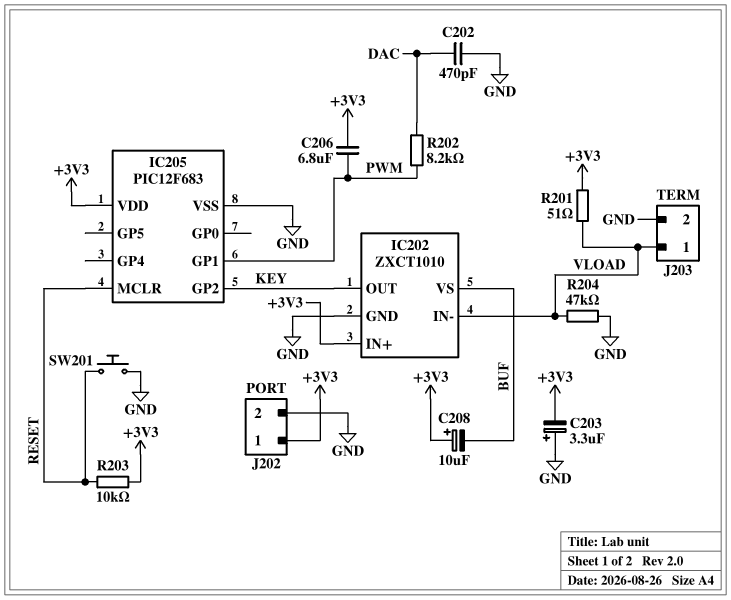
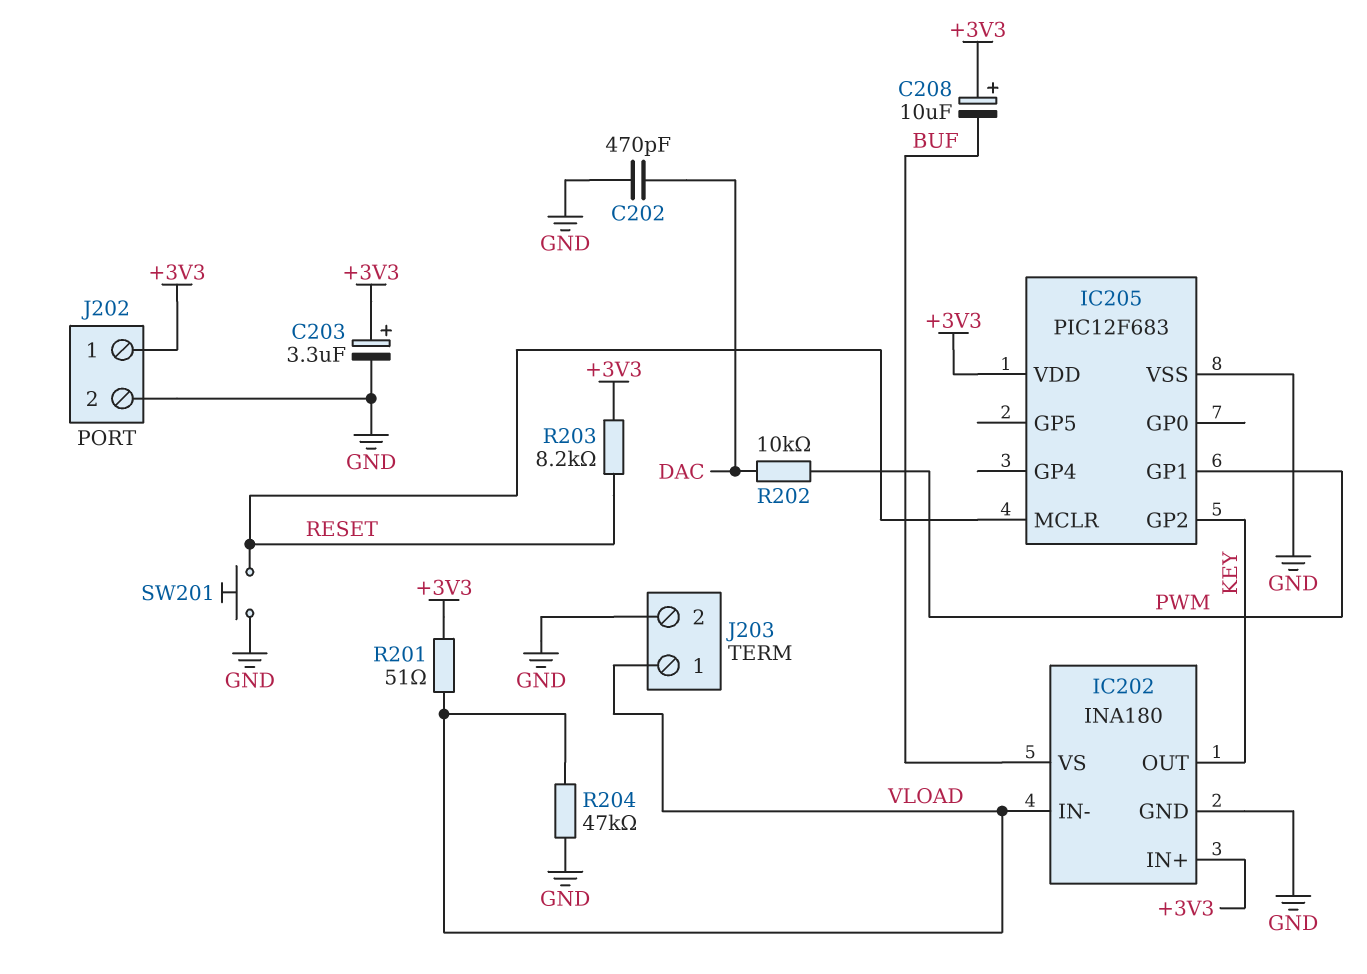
C203: 3.3uF (plus GND, minus +3V3) -> 3.3uF (plus +3V3, minus GND)
C206: 6.8uF (+3V3, PWM) -> none
IC202: ZXCT1010 -> INA180
R202: 8.2k (DAC, PWM) -> 10k (DAC, PWM)
R203: 10k (+3V3, RESET) -> 8.2k (+3V3, RESET)

